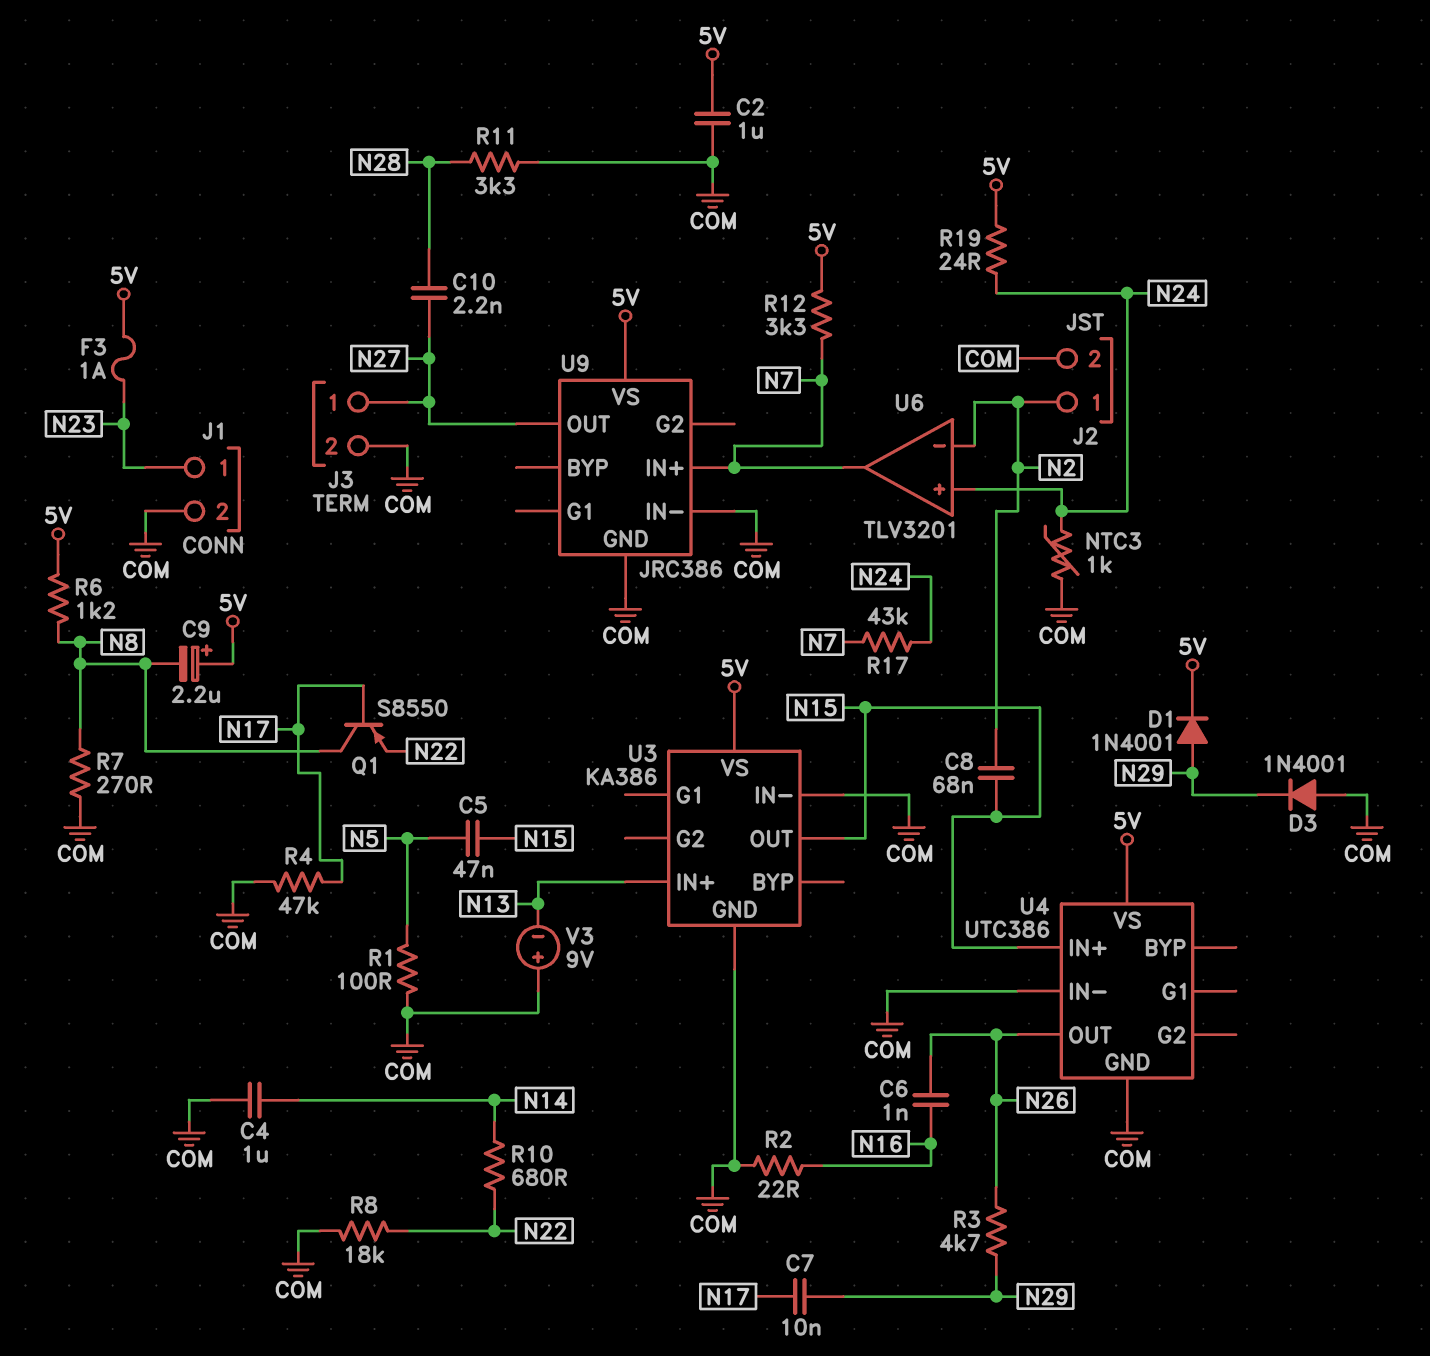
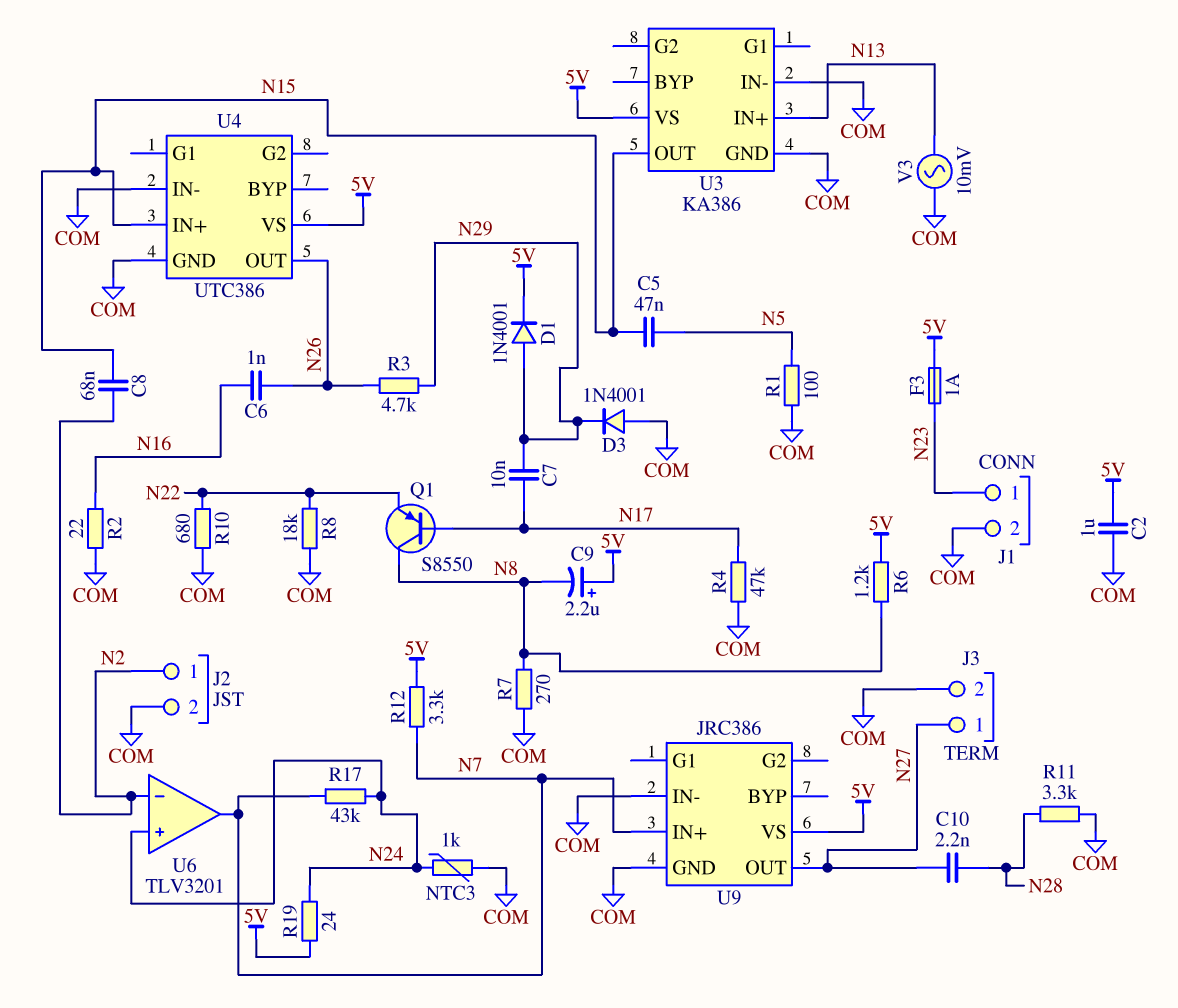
C4: 1uF (COM, N14) -> none
R10: 680 (N14, N22) -> 680 (COM, N22)
V3: 9V (plus COM, minus N13) -> AC 10mV (COM, N13)

